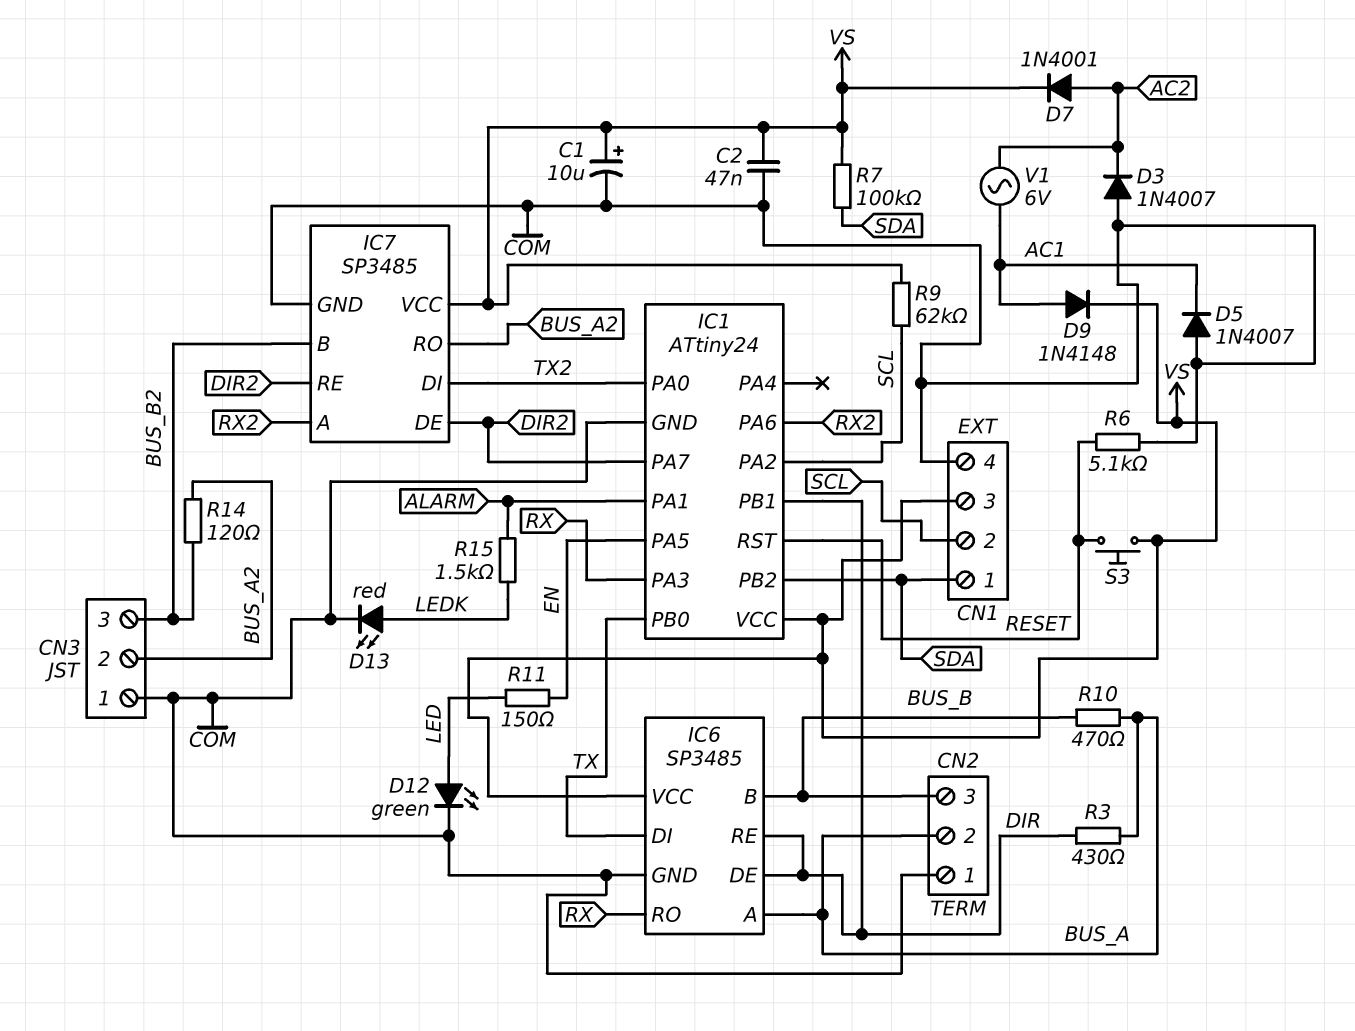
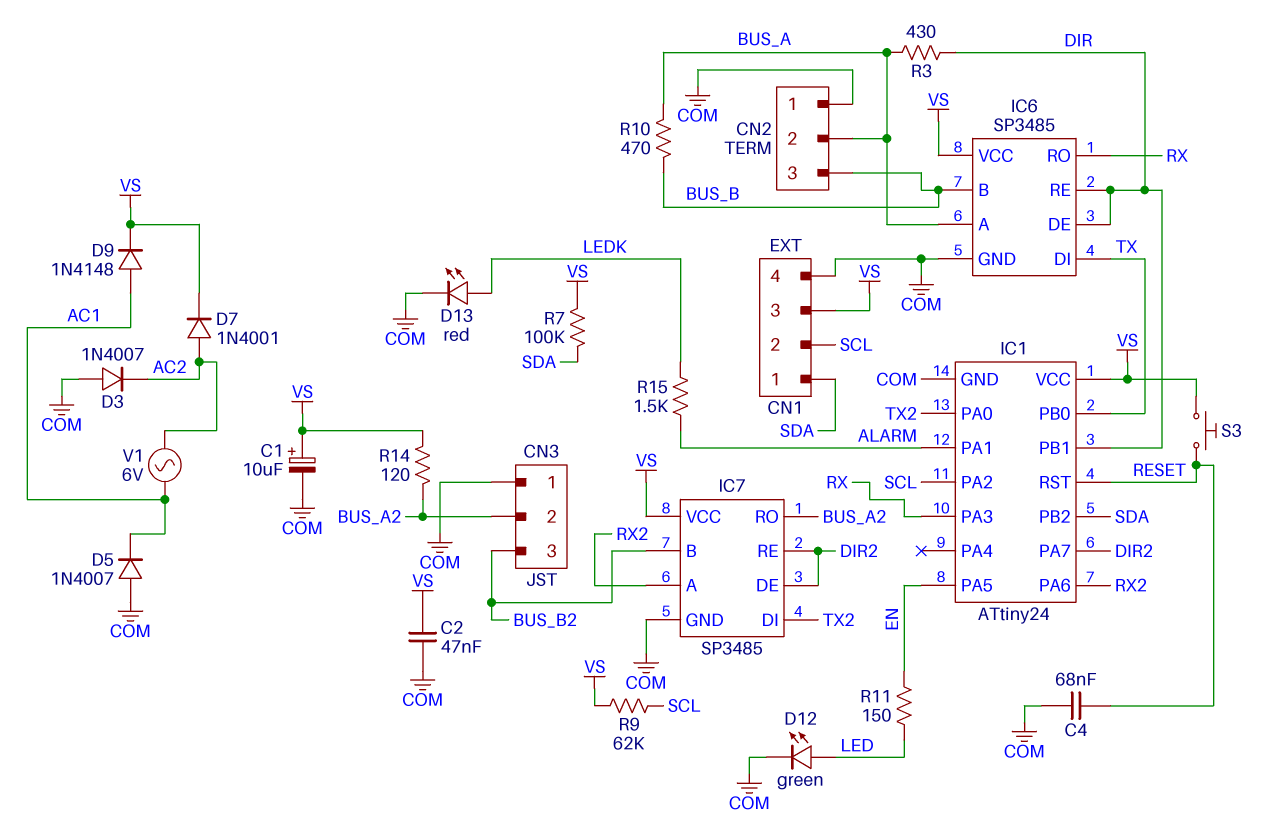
C4: none -> 68nF (COM, RESET)
R6: 5.1k (COM, RESET) -> none
R14: 120 (BUS_A2, BUS_B2) -> 120 (BUS_A2, VS)

